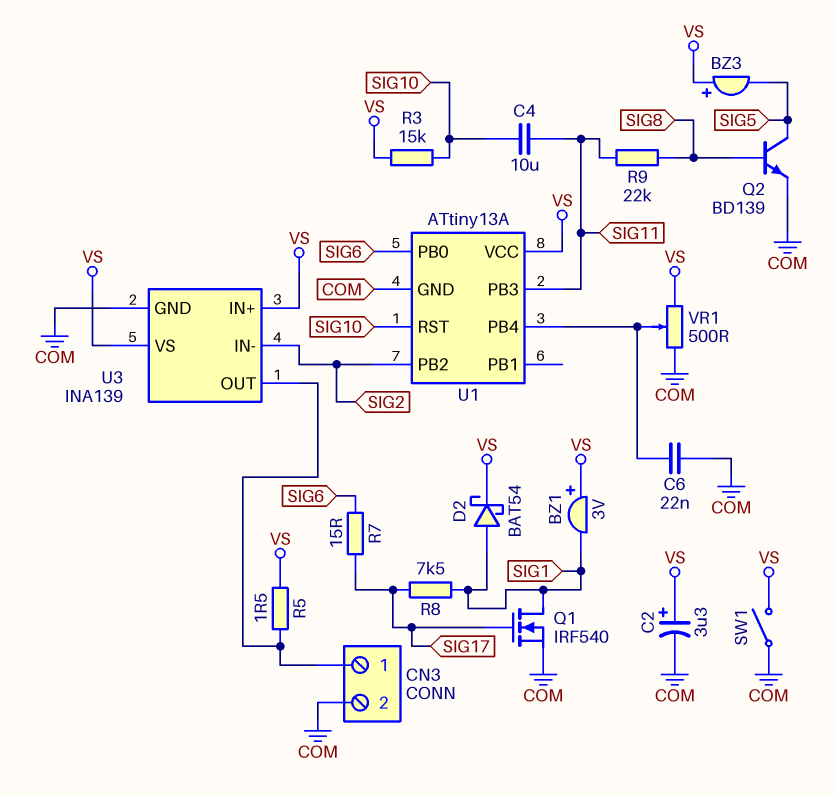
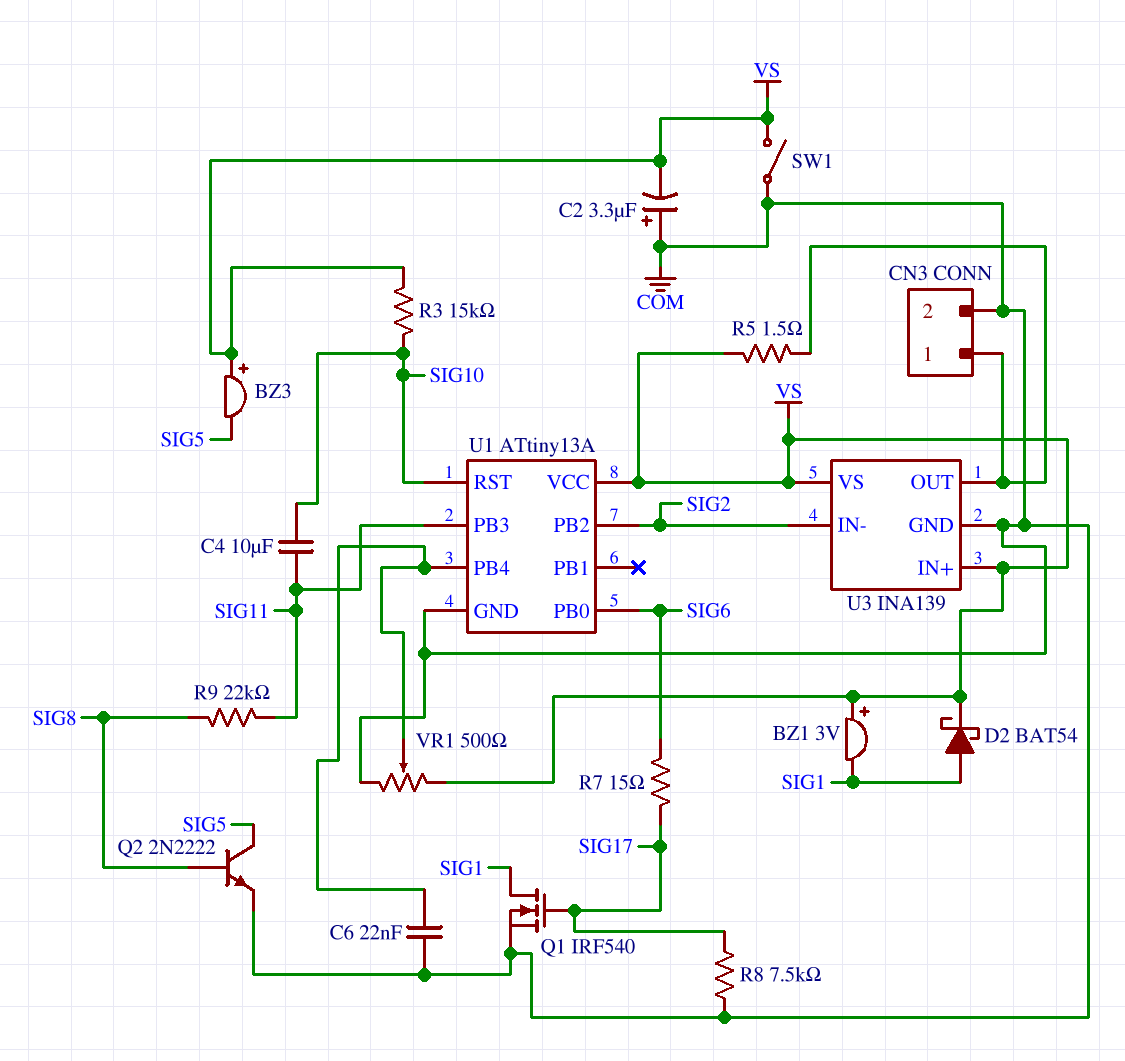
C2: 3.3uF (plus VS, minus COM) -> 3.3uF (plus COM, minus VS)
Q2: NPN BD139 (B SIG8, C SIG5, E COM) -> NPN 2N2222 (B SIG8, C SIG5, E COM)
R8: 7.5k (SIG1, SIG17) -> 7.5k (COM, SIG17)

